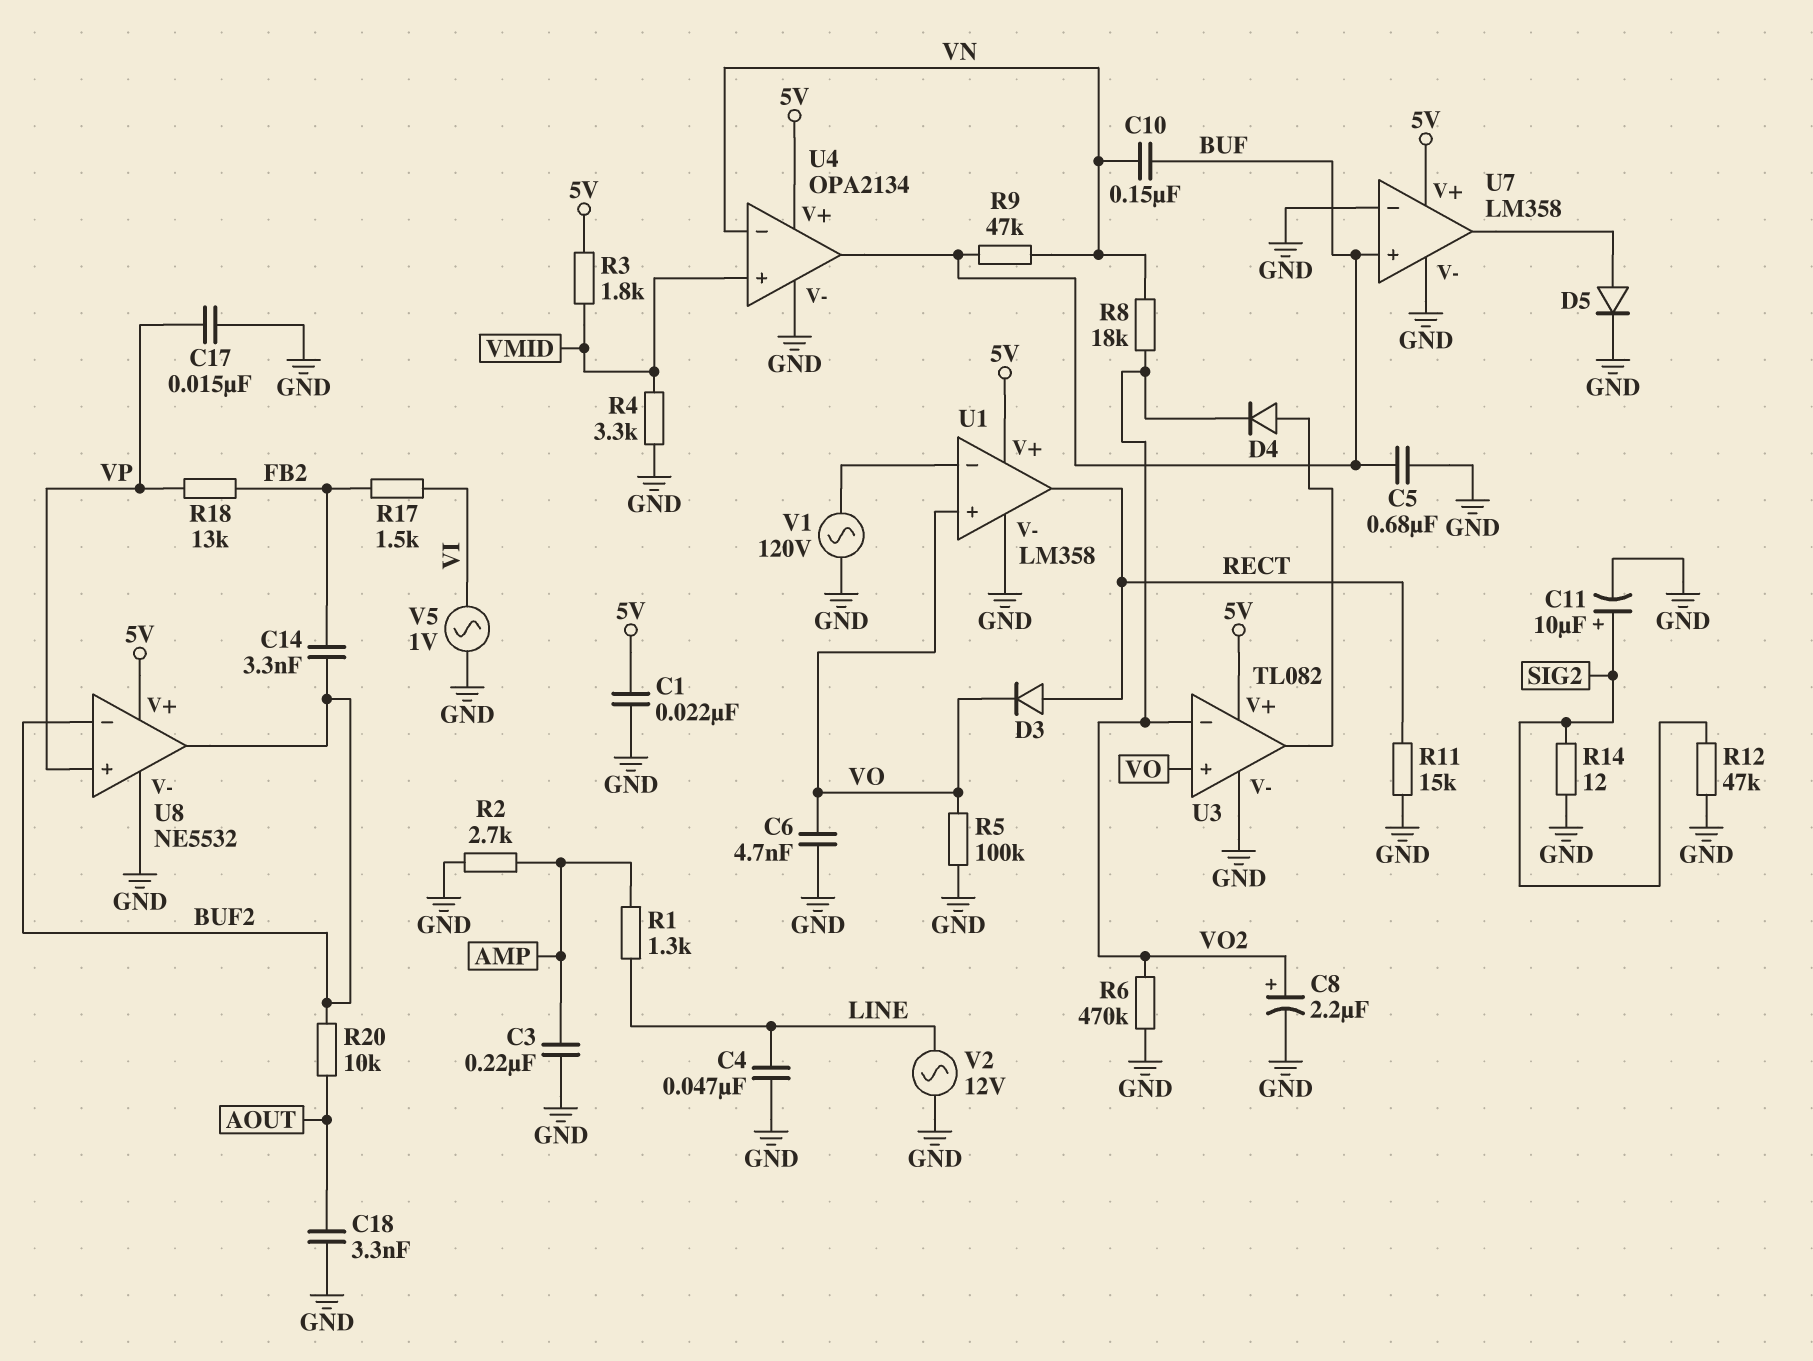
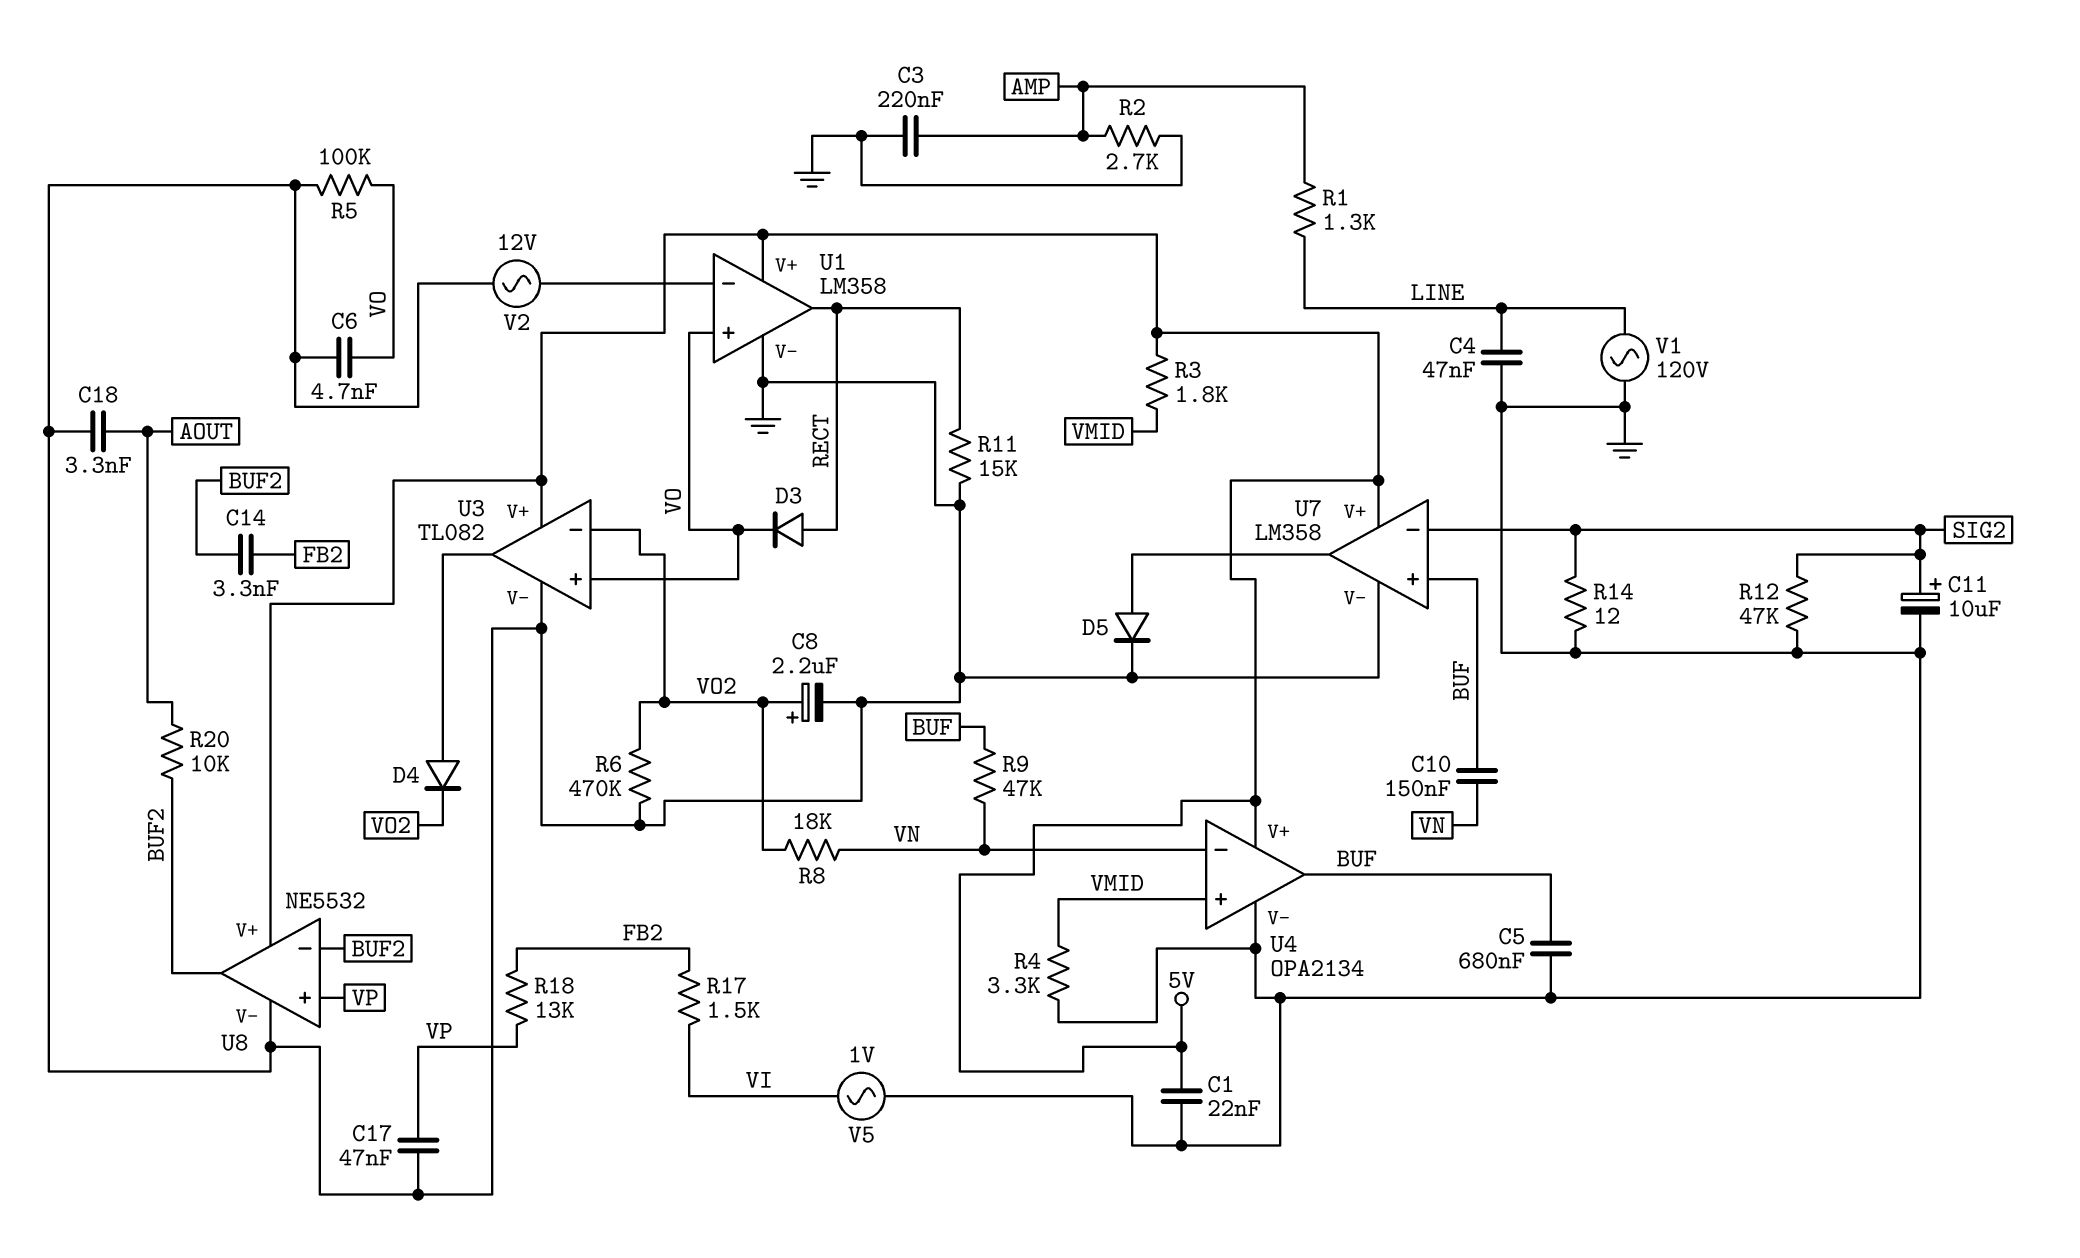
C17: 15nF (GND, VP) -> 47nF (GND, VP)
U7 pin in-: GND -> SIG2
V1: AC 120V (GND, U1/in-) -> AC 120V (GND, LINE)
V2: AC 12V (GND, LINE) -> AC 12V (GND, U1/in-)

